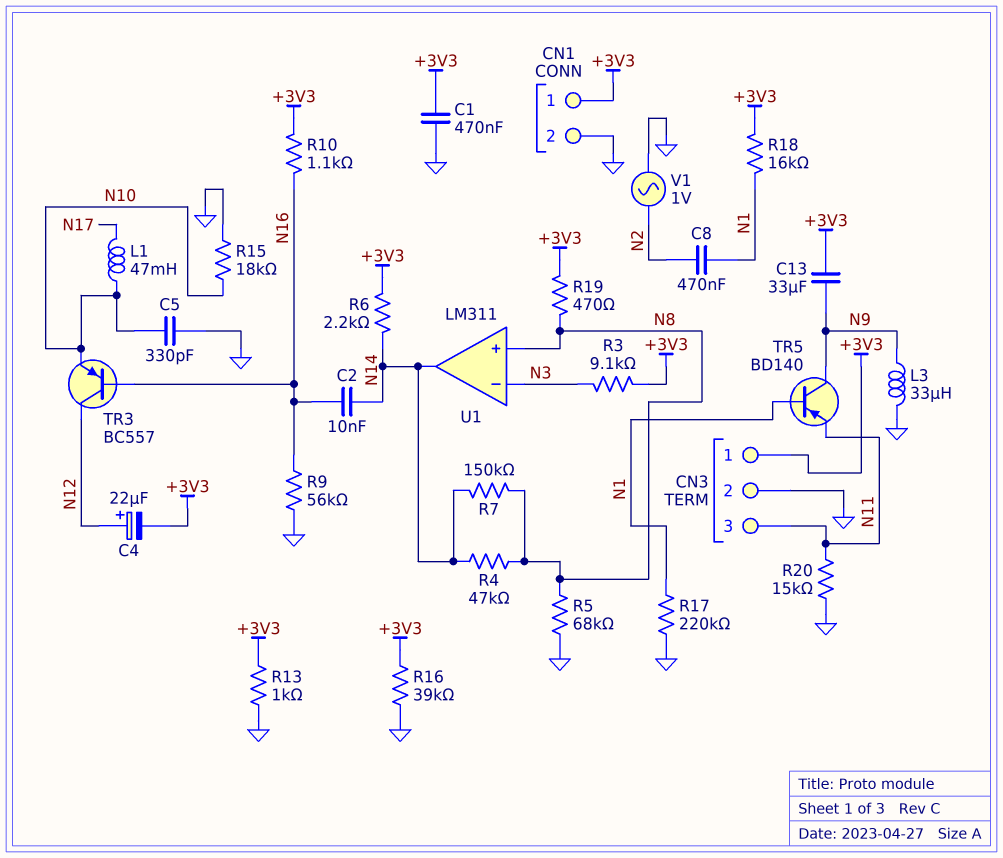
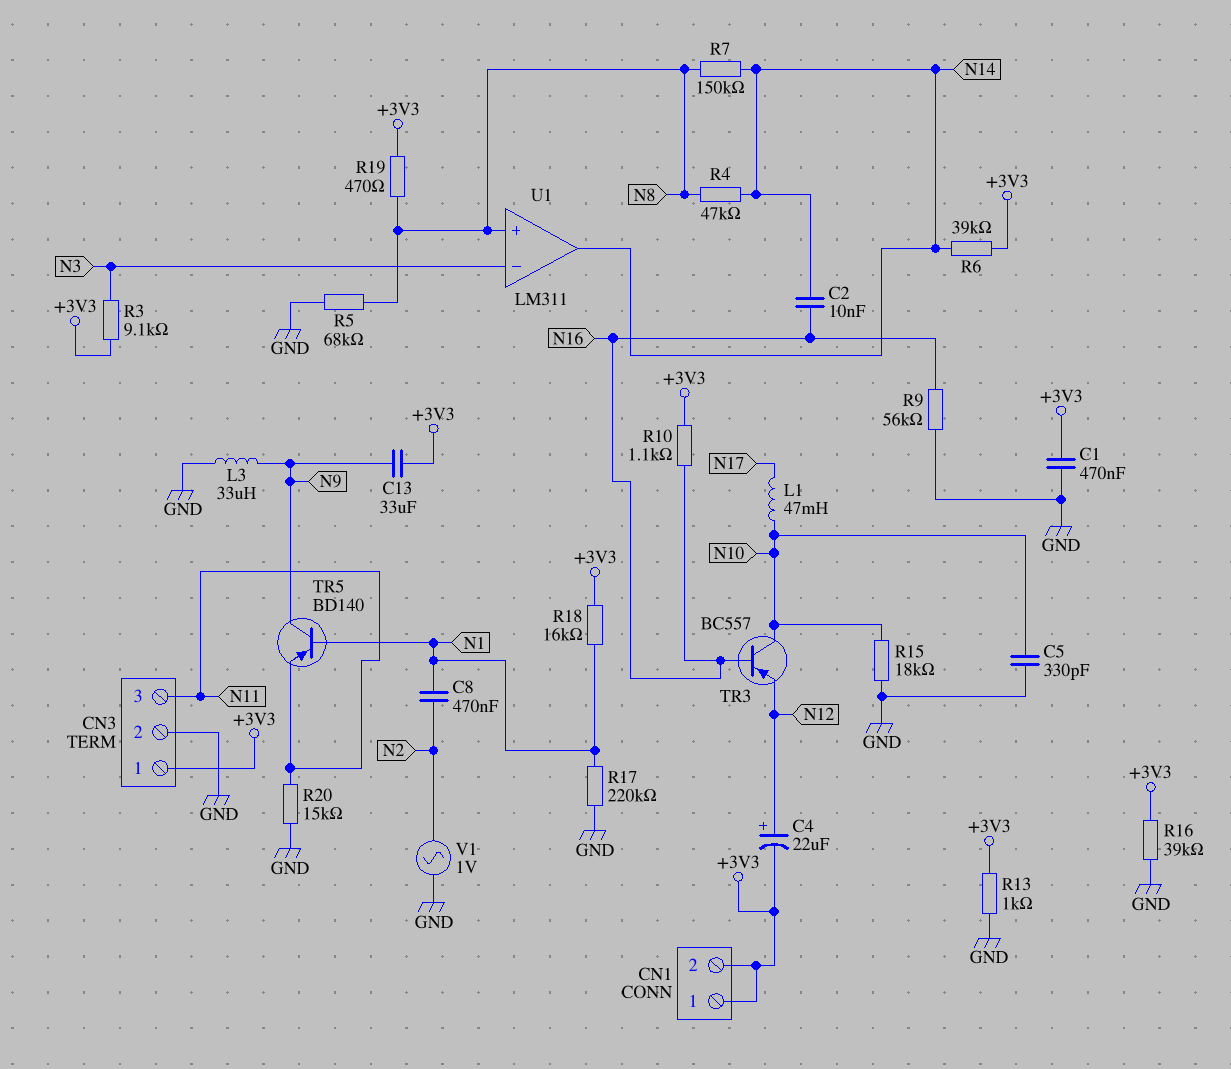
CN1 pin 2: GND -> +3V3
R6: 2.2k (+3V3, N14) -> 39k (+3V3, N14)
TR3: PNP BC557 (B N16, C N12, E N10) -> PNP BC557 (B N16, C N10, E N12)

